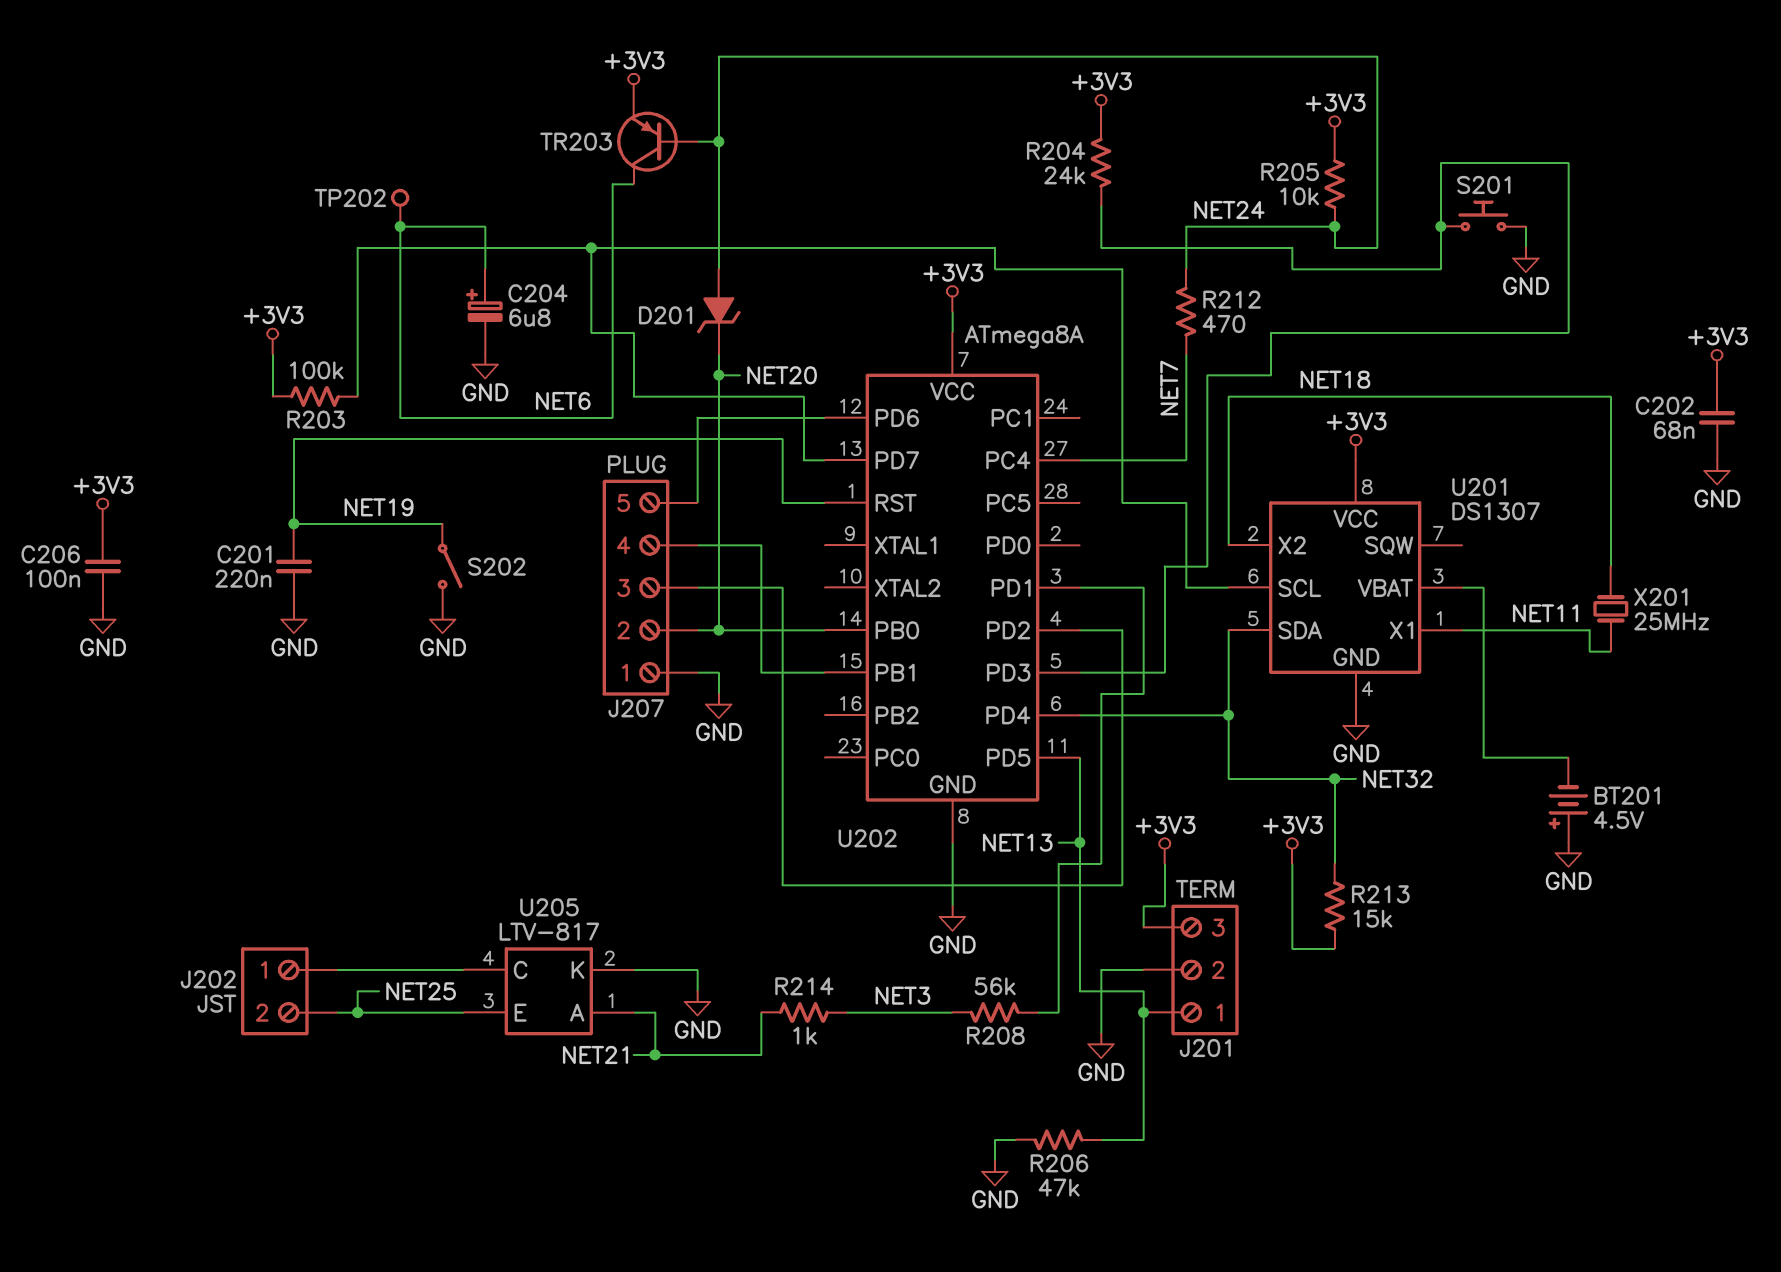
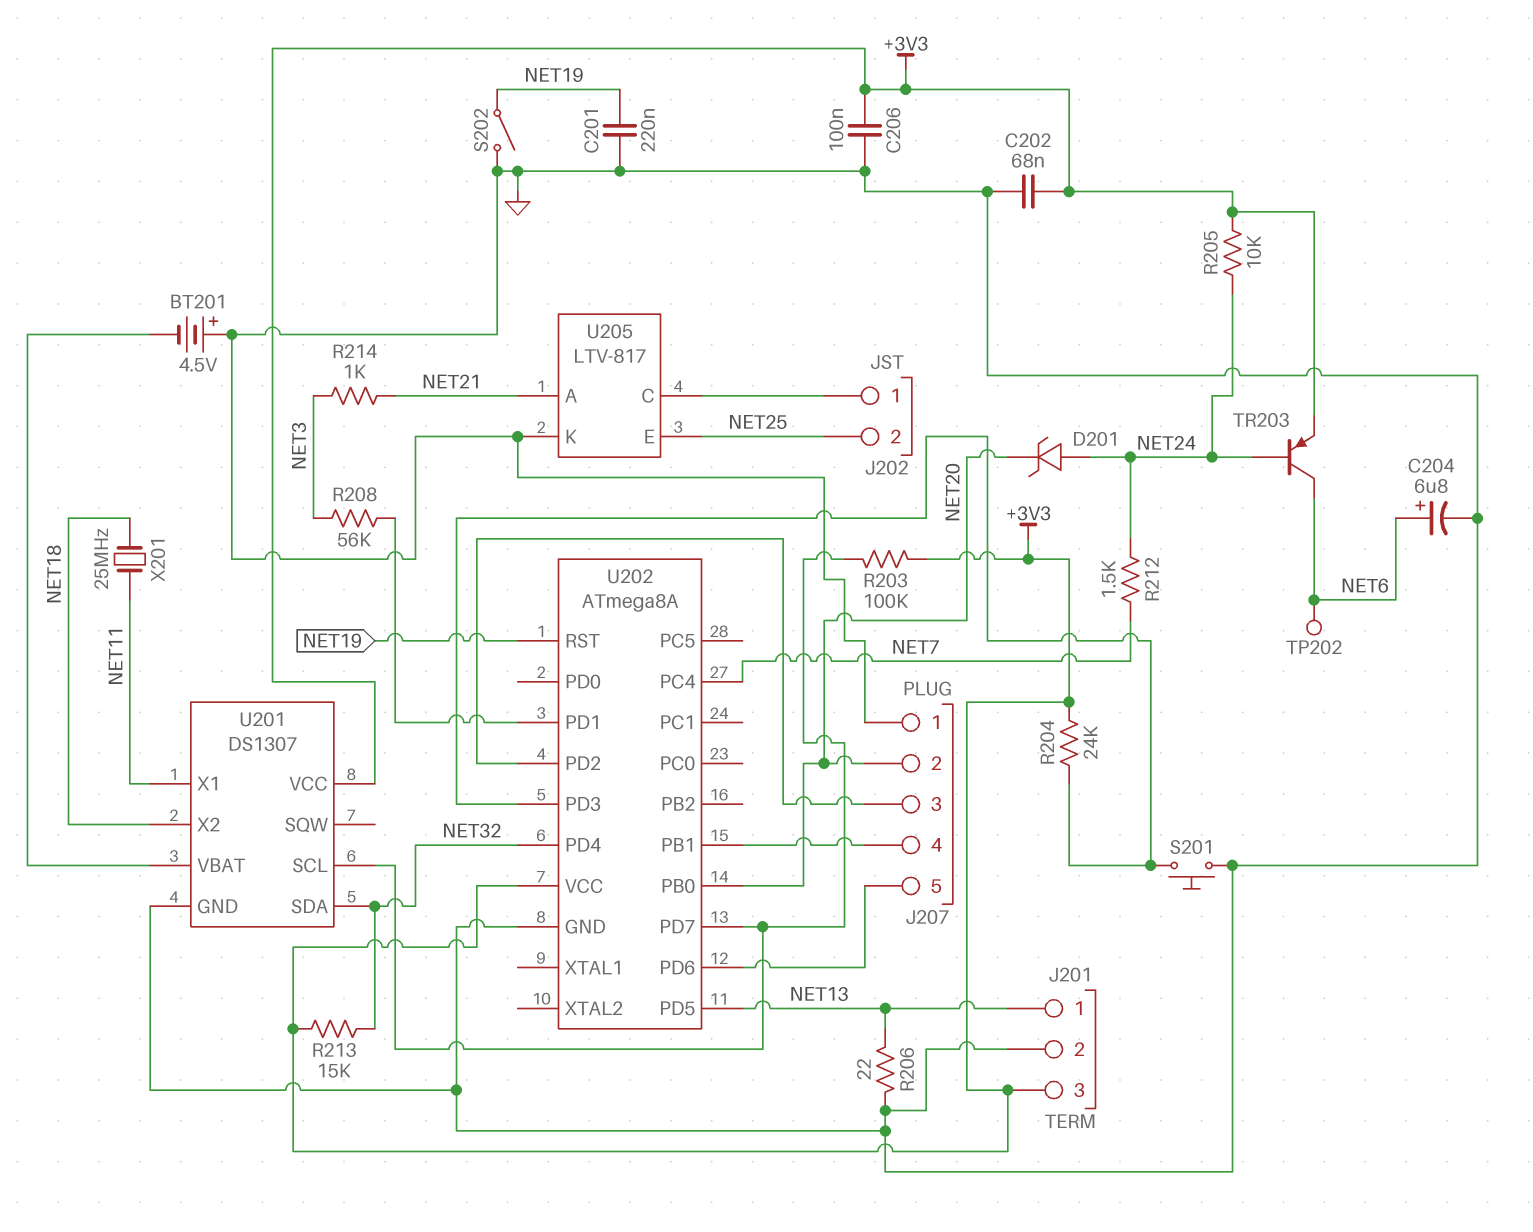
R206: 47k (GND, NET13) -> 22 (GND, NET13)
R212: 470 (NET7, NET24) -> 1.5k (NET7, NET24)

